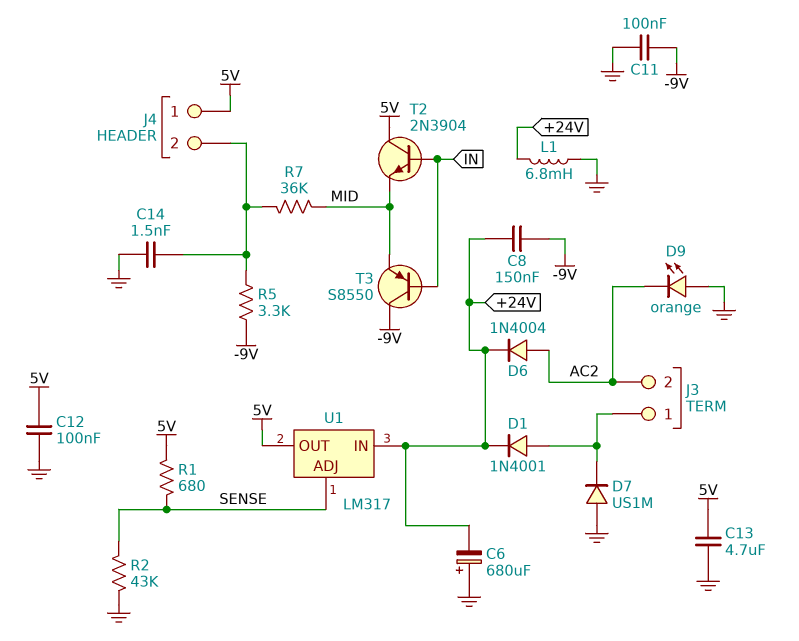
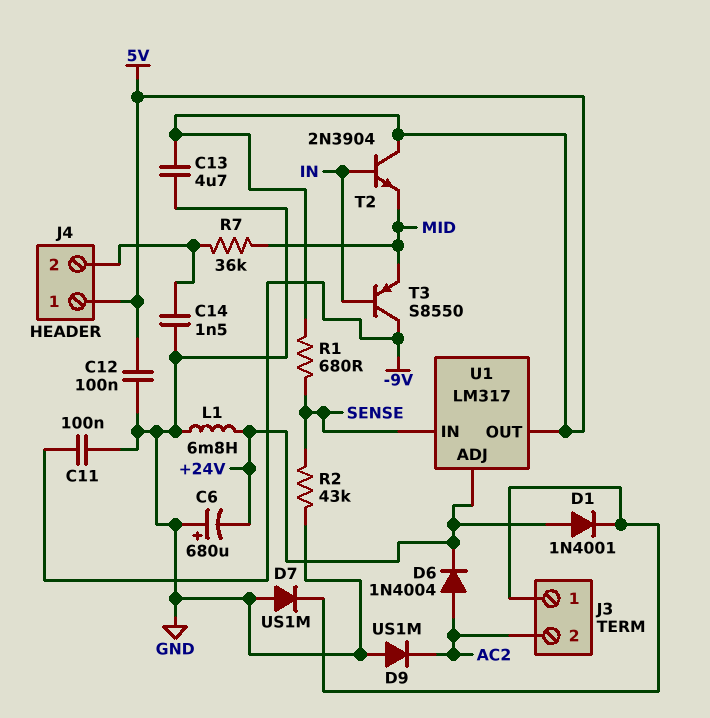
C8: 150nF (+24V, -9V) -> none
D1: diode 1N4001 (A J3/1, K +24V) -> diode 1N4001 (A +24V, K J3/1)
D9: LED orange (A GND, K AC2) -> diode US1M (A GND, K AC2)
R5: 3.3k (-9V, J4/2) -> none
U1 pin ADJ: SENSE -> +24V
U1 pin IN: +24V -> SENSE

